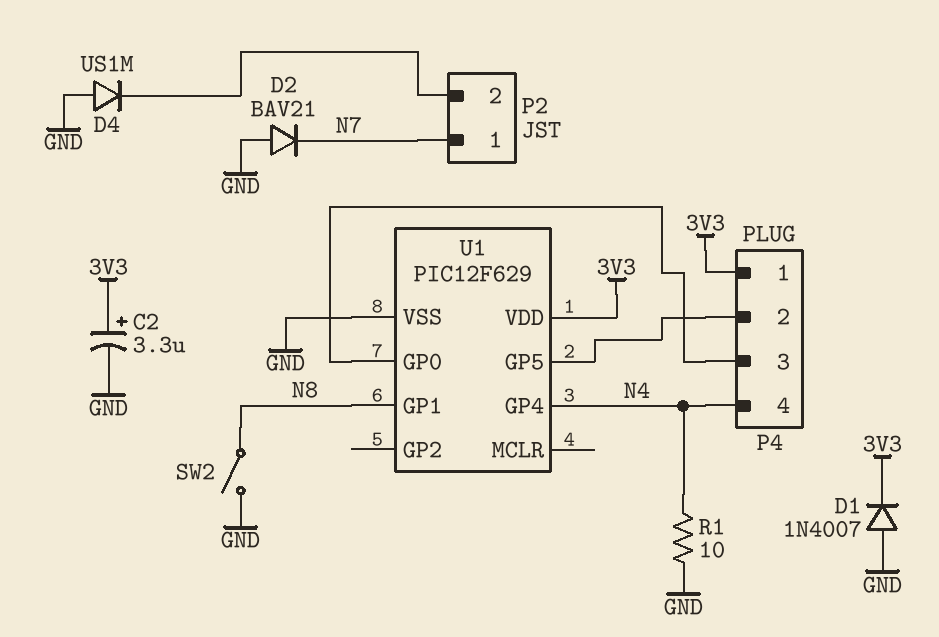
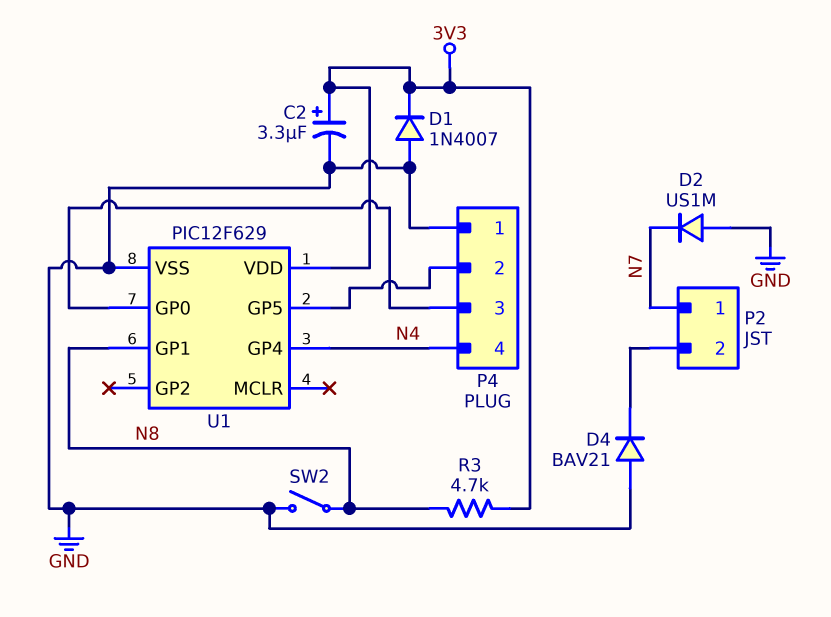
D2: diode BAV21 (A GND, K N7) -> diode US1M (A GND, K N7)
D4: diode US1M (A GND, K P2/2) -> diode BAV21 (A GND, K P2/2)
P4 pin 1: 3V3 -> GND
R1: 10 (GND, N4) -> none
R3: none -> 4.7k (3V3, N8)

